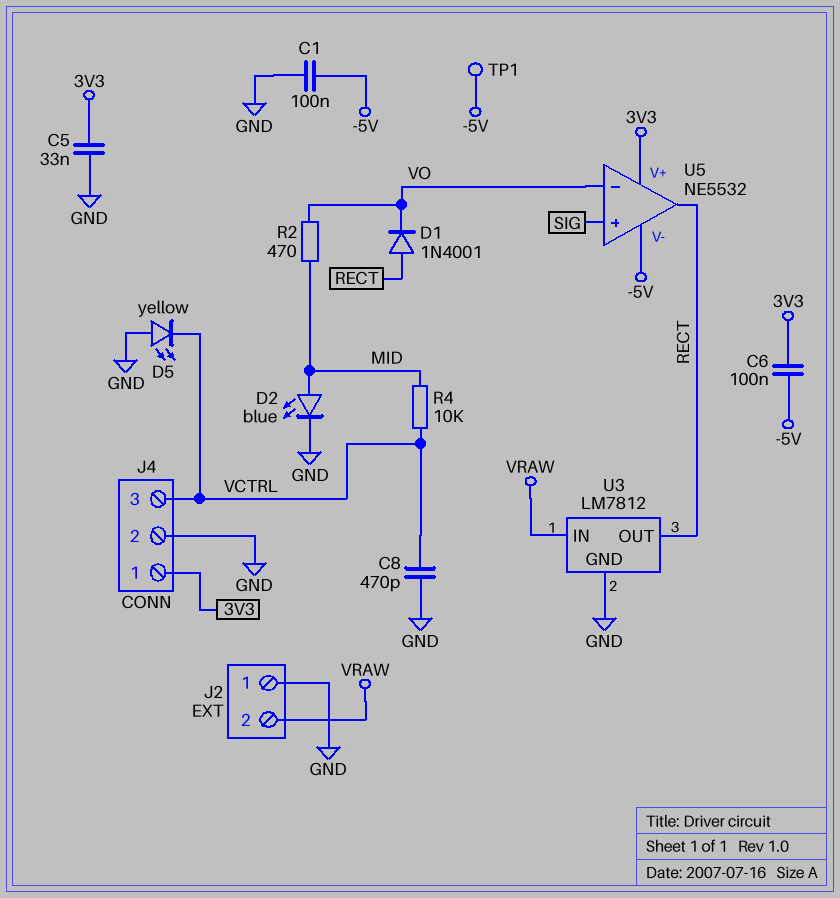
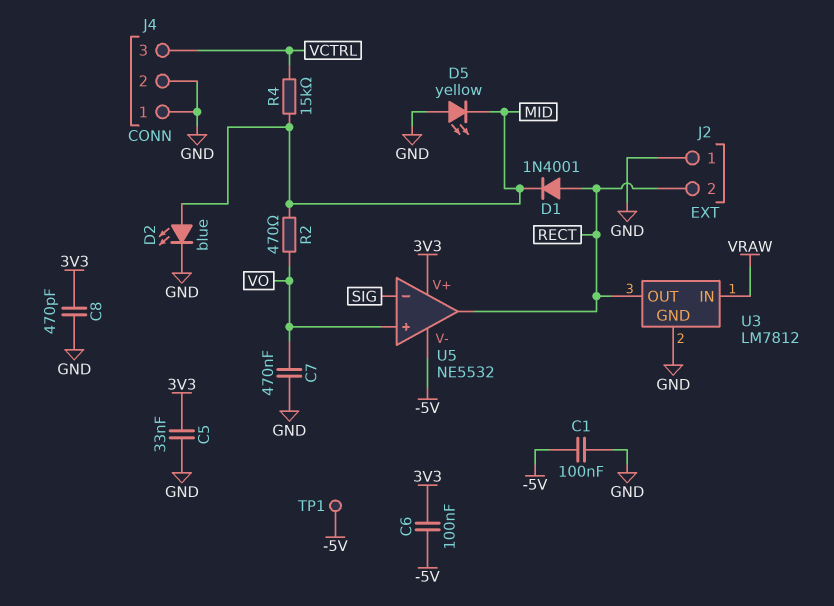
C7: none -> 470nF (GND, VO)
C8: 470pF (GND, VCTRL) -> 470pF (3V3, GND)
D1: diode 1N4001 (A RECT, K VO) -> diode 1N4001 (A RECT, K MID)
D5: LED yellow (A GND, K VCTRL) -> LED yellow (A GND, K MID)
J2 pin 2: VRAW -> RECT
J4 pin 1: 3V3 -> GND
R4: 10k (MID, VCTRL) -> 15k (MID, VCTRL)
U5 pin in+: SIG -> VO
U5 pin in-: VO -> SIG

